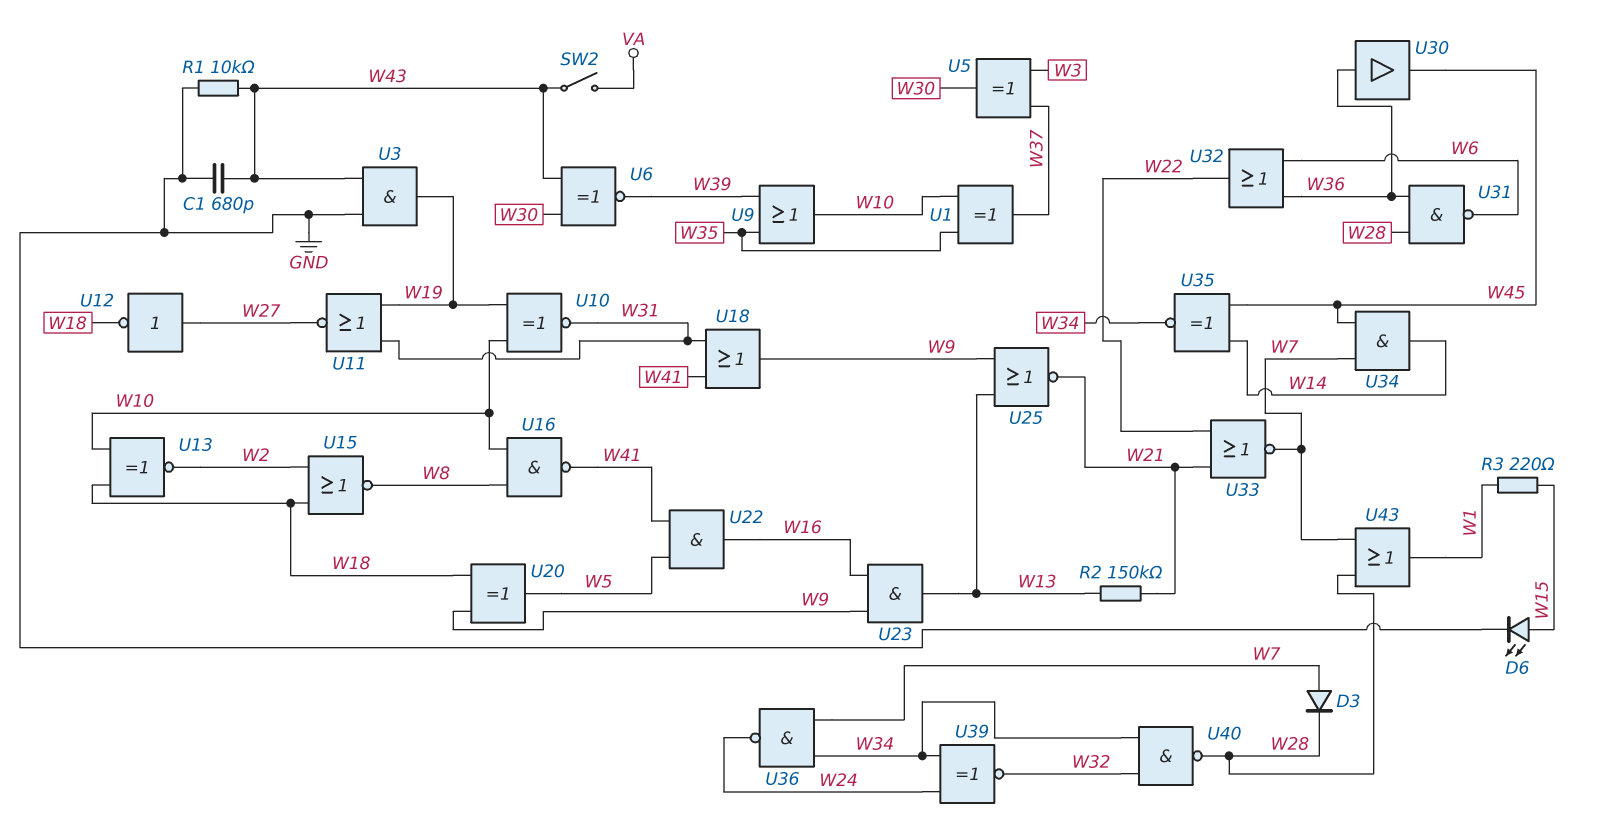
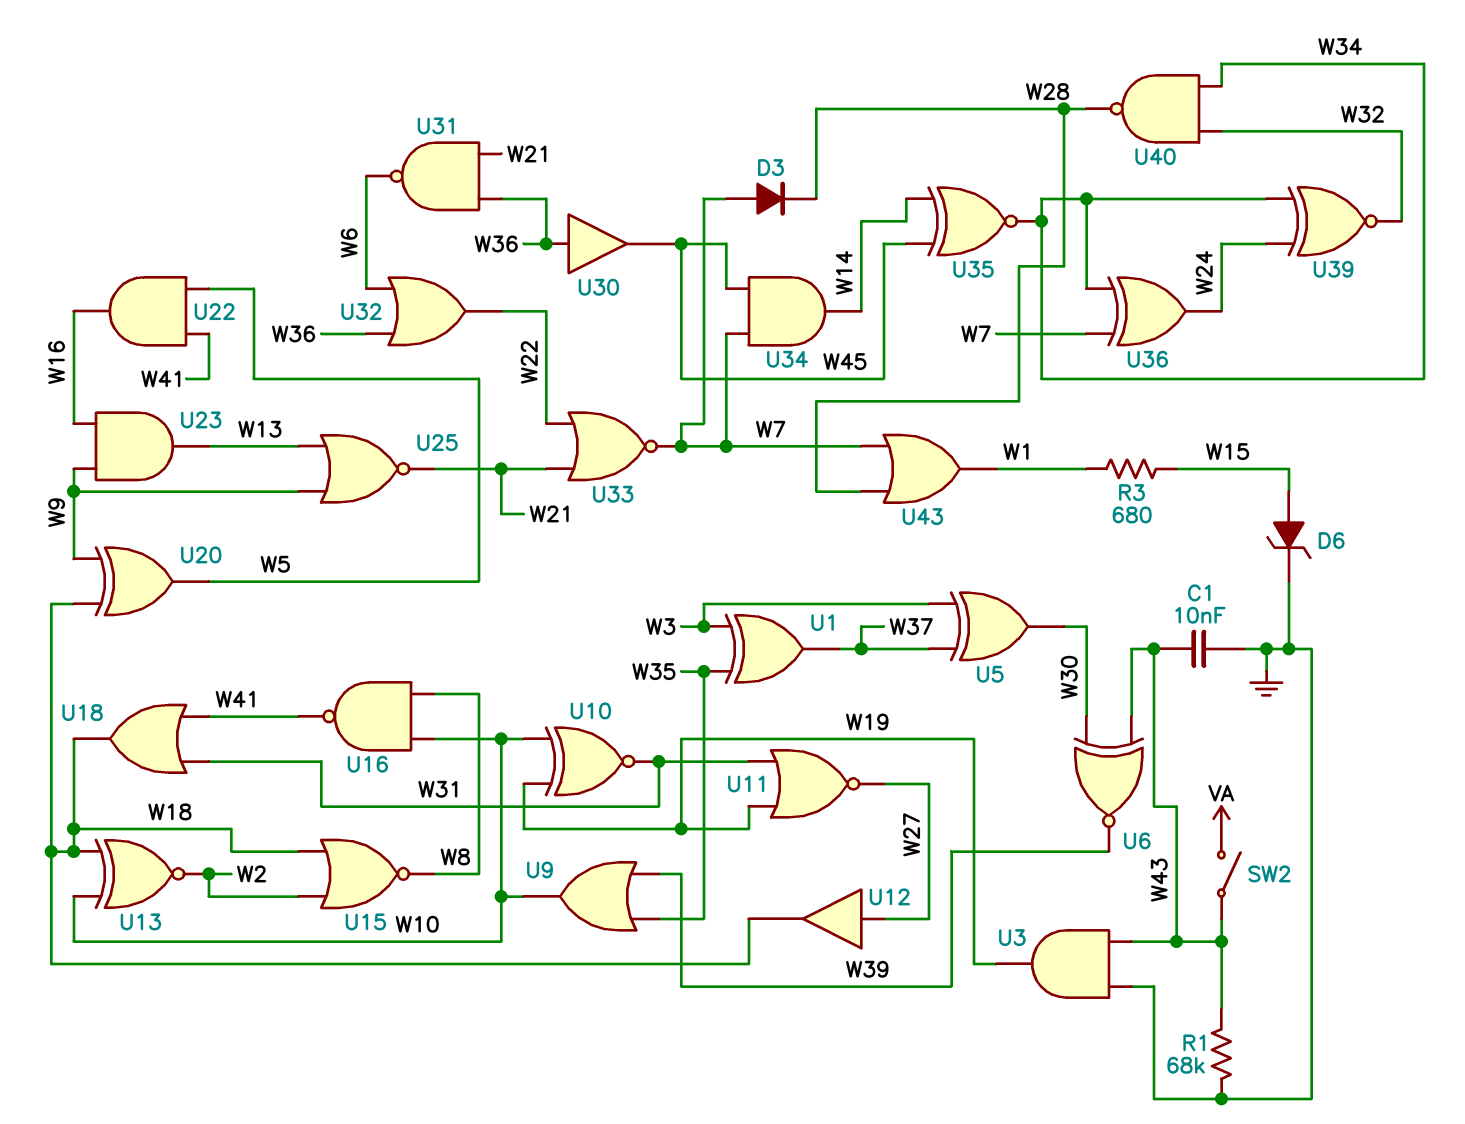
C1: 680pF (GND, W43) -> 10nF (GND, W43)
D6: LED (A W15, K GND) -> zener (A W15, K GND)
R1: 10k (GND, W43) -> 68k (GND, W43)
R2: 150k (W13, W21) -> none
R3: 220 (W1, W15) -> 680 (W1, W15)
U1: XOR (in W10, in W35, out W37) -> XOR (in W3, in W35, out W37)
U12: NOT (in W27, out W18) -> buffer (in W27, out W18)
U18: OR (in W31, in W41, out W9) -> OR (in W31, in W41, out W18)
U31: NAND (in W28, in W36, out W6) -> NAND (in W21, in W36, out W6)
U36: NAND (in W7, in W34, out W24) -> XOR (in W7, in W34, out W24)

